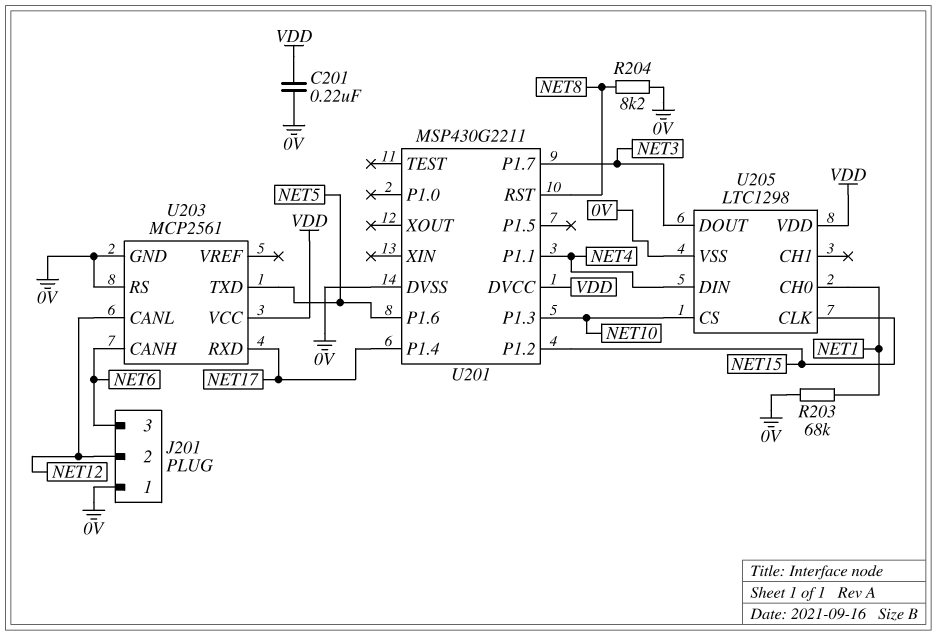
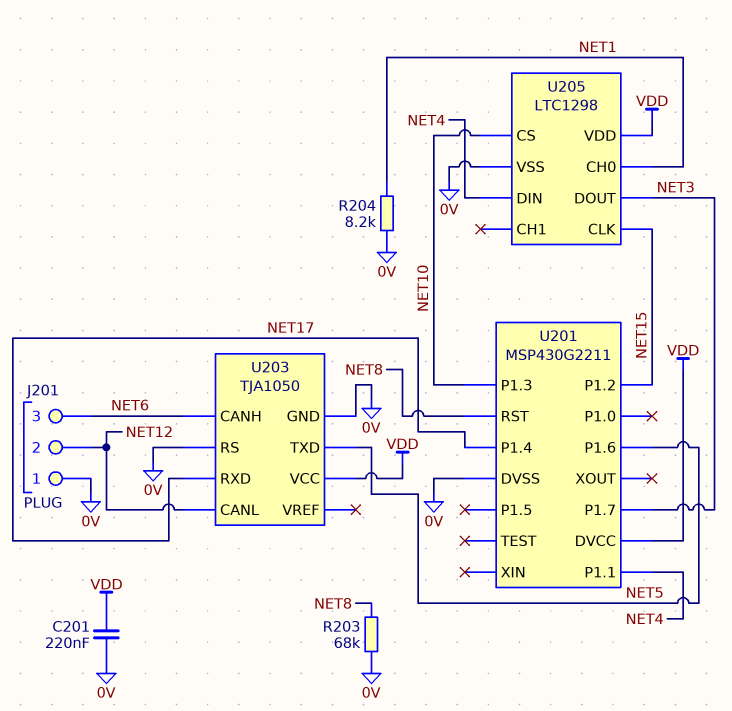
R203: 68k (0V, NET1) -> 68k (0V, NET8)
R204: 8.2k (0V, NET8) -> 8.2k (0V, NET1)
U203: MCP2561 -> TJA1050

